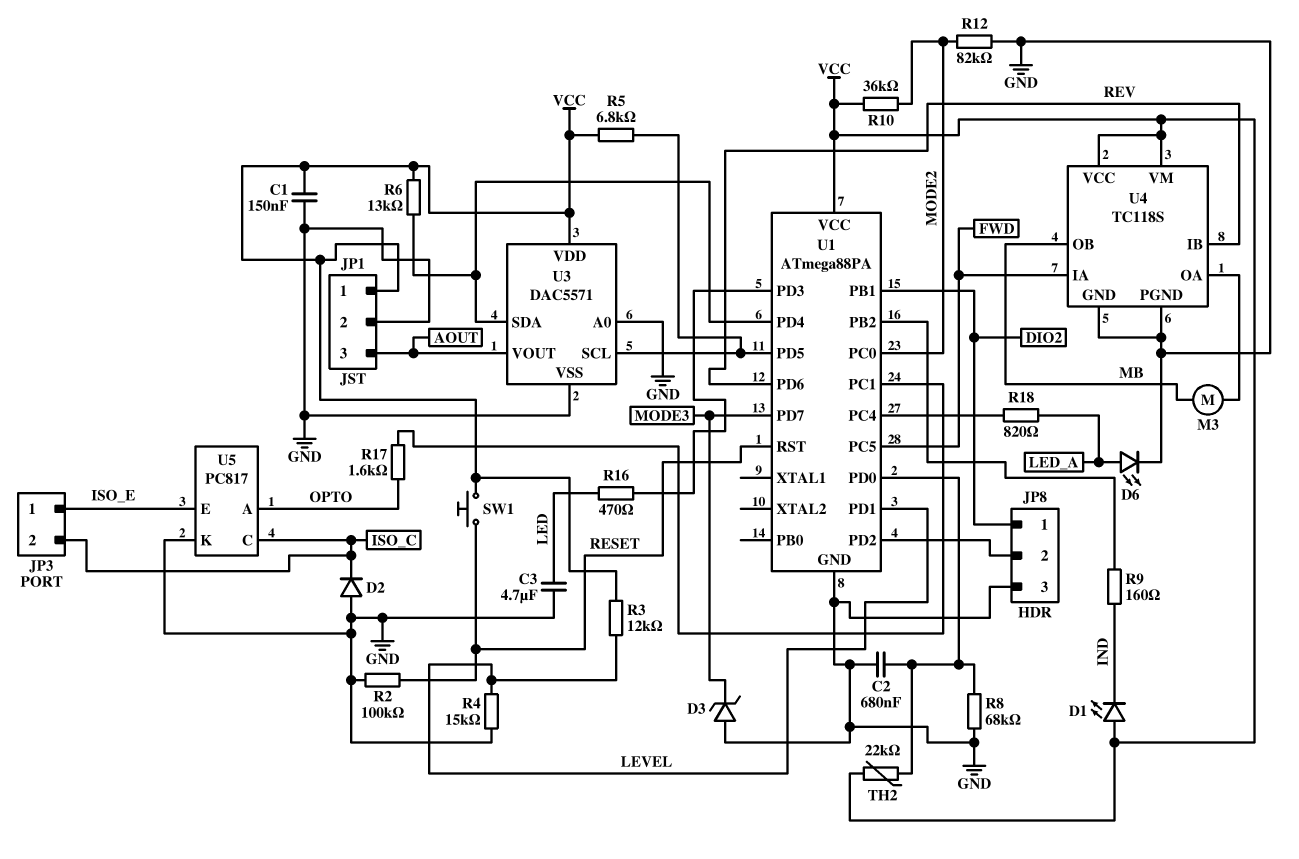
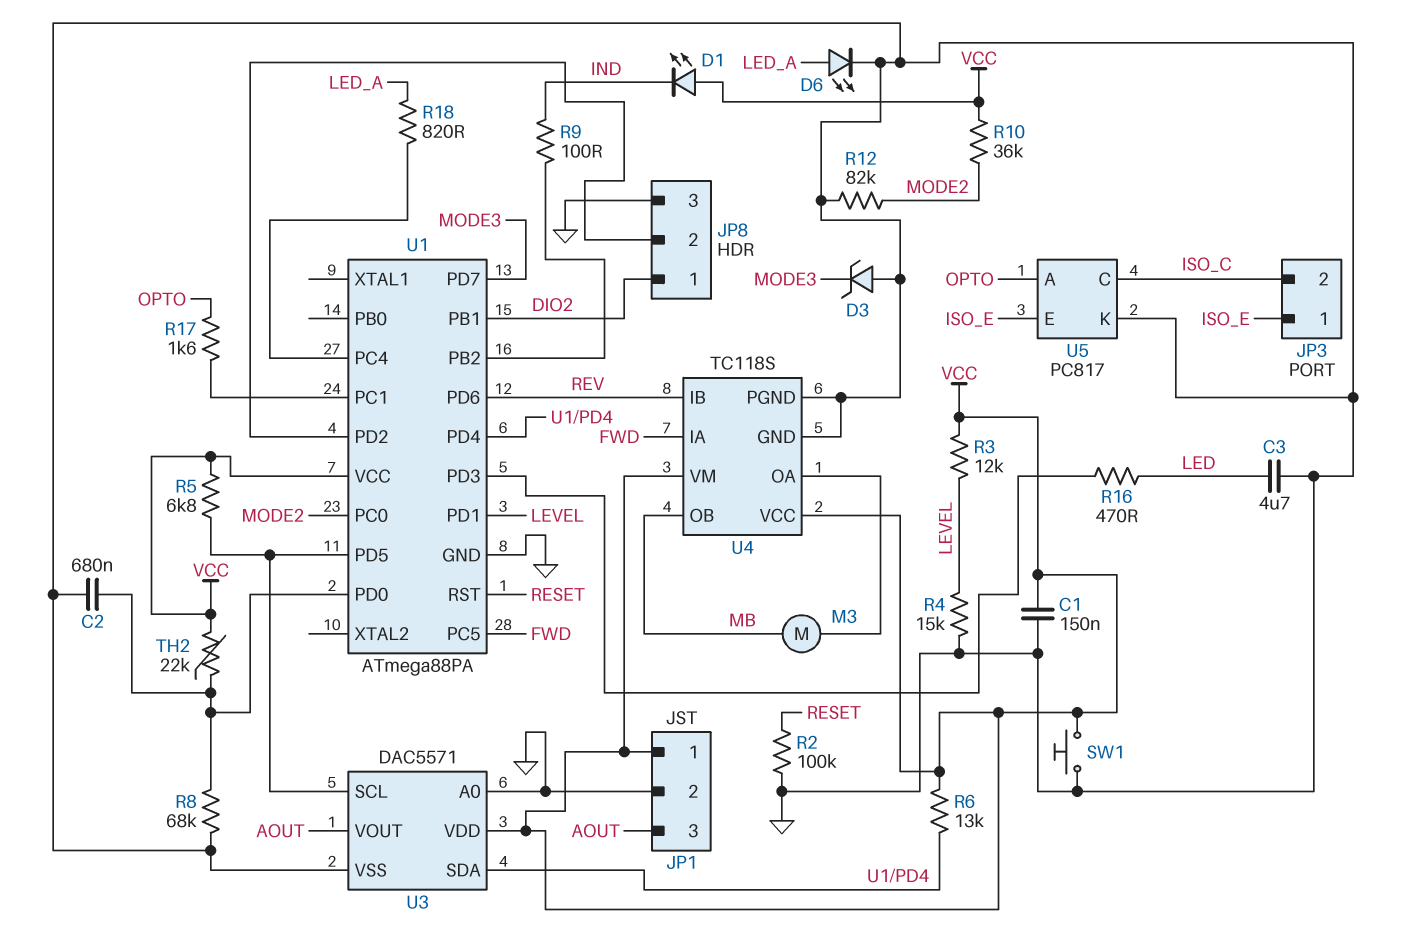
D2: diode (A GND, K ISO_C) -> none
R9: 160 (IND, U1/PB2) -> 100 (IND, U1/PB2)
SW1: button (RESET, VCC) -> button (GND, VCC)

